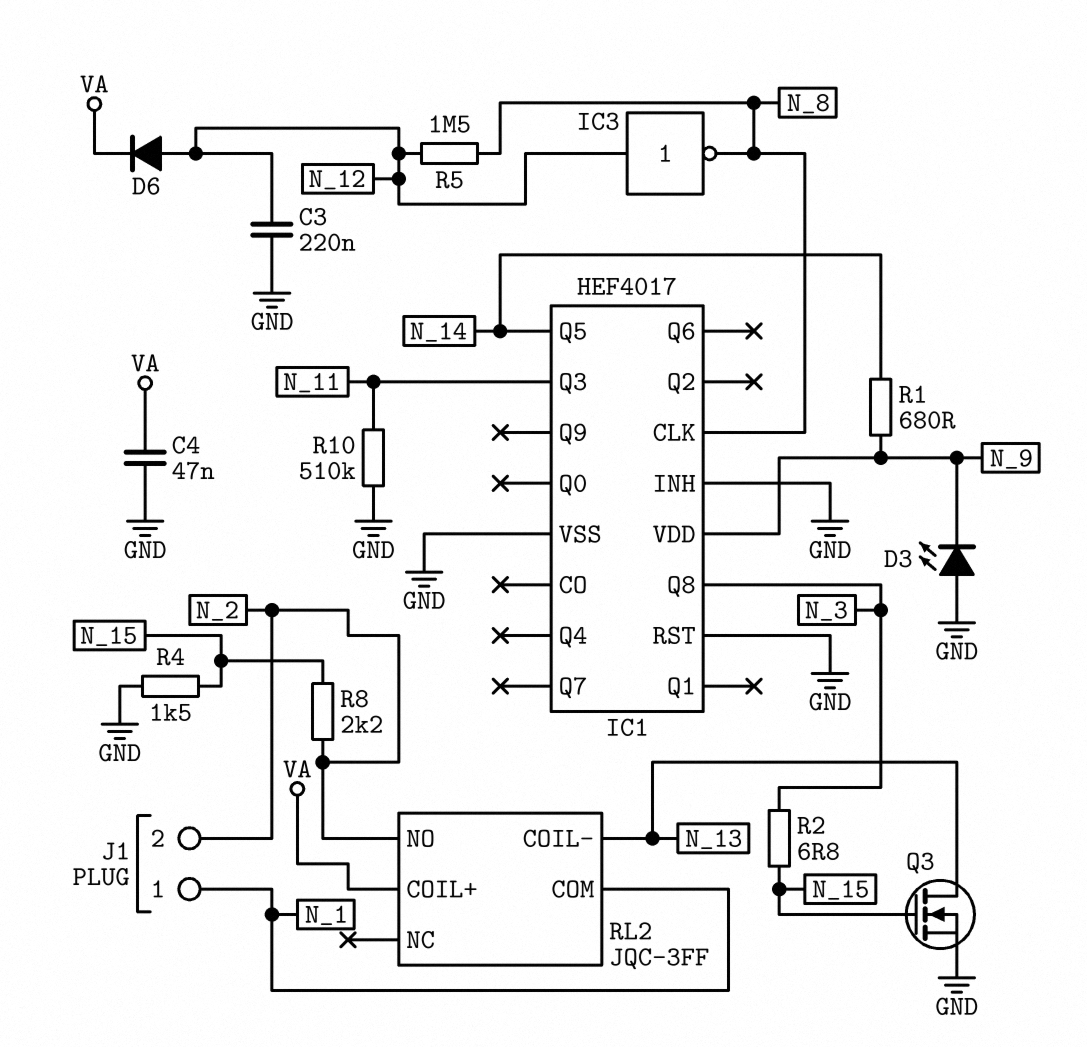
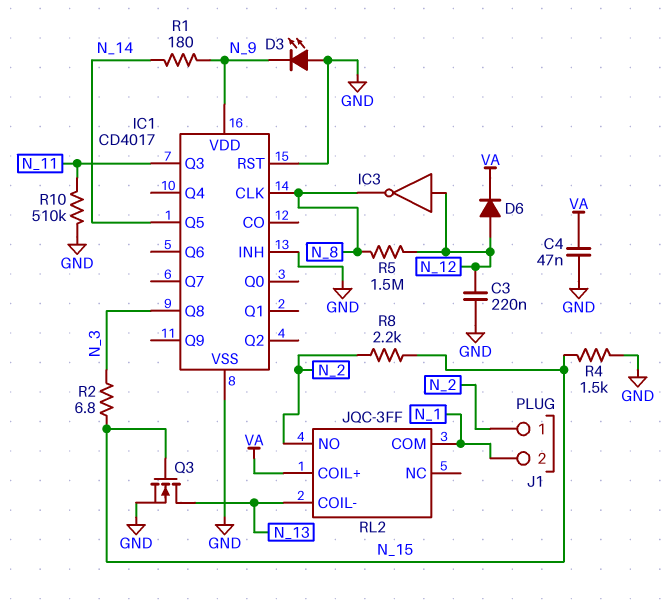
IC1: HEF4017 -> CD4017
J1 pin 1: N_1 -> N_2
J1 pin 2: N_2 -> N_1
R1: 680 (N_9, N_14) -> 180 (N_9, N_14)

